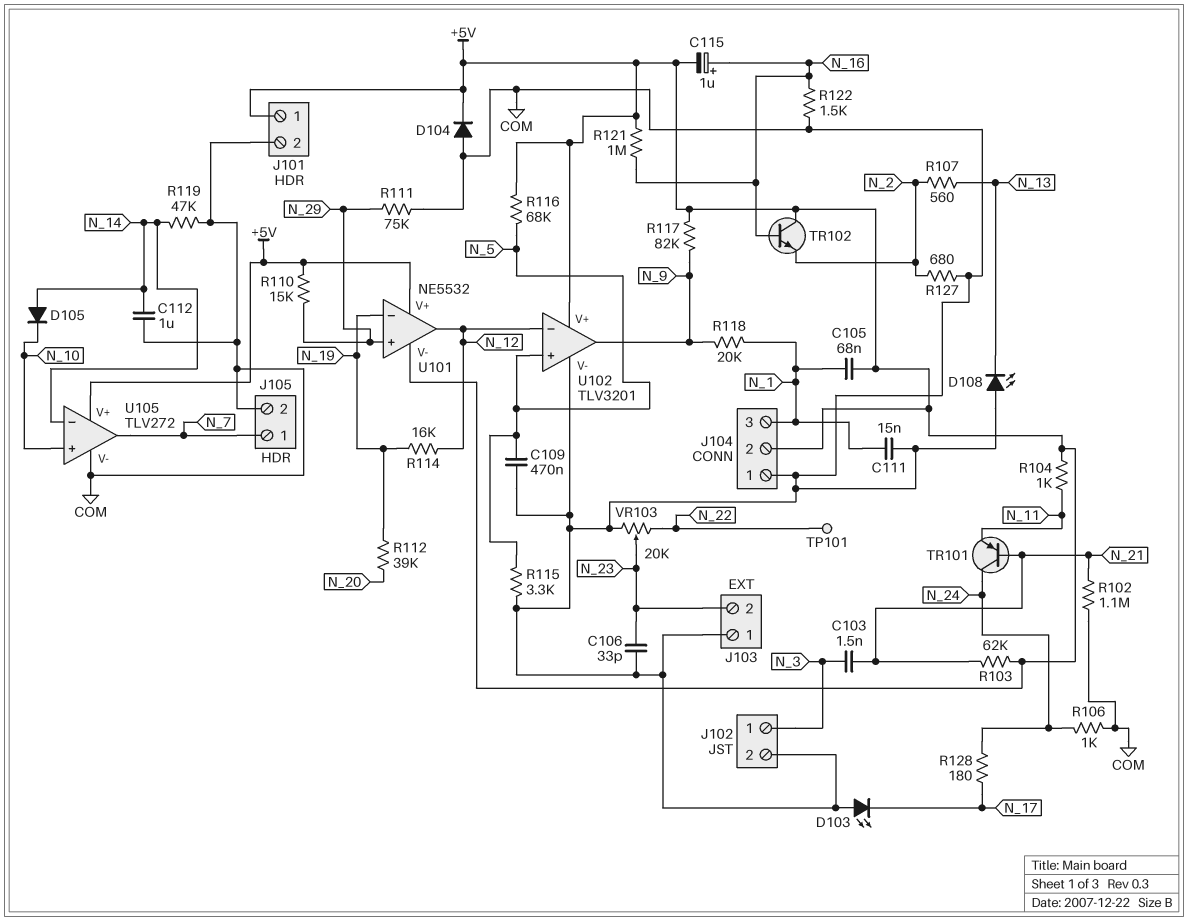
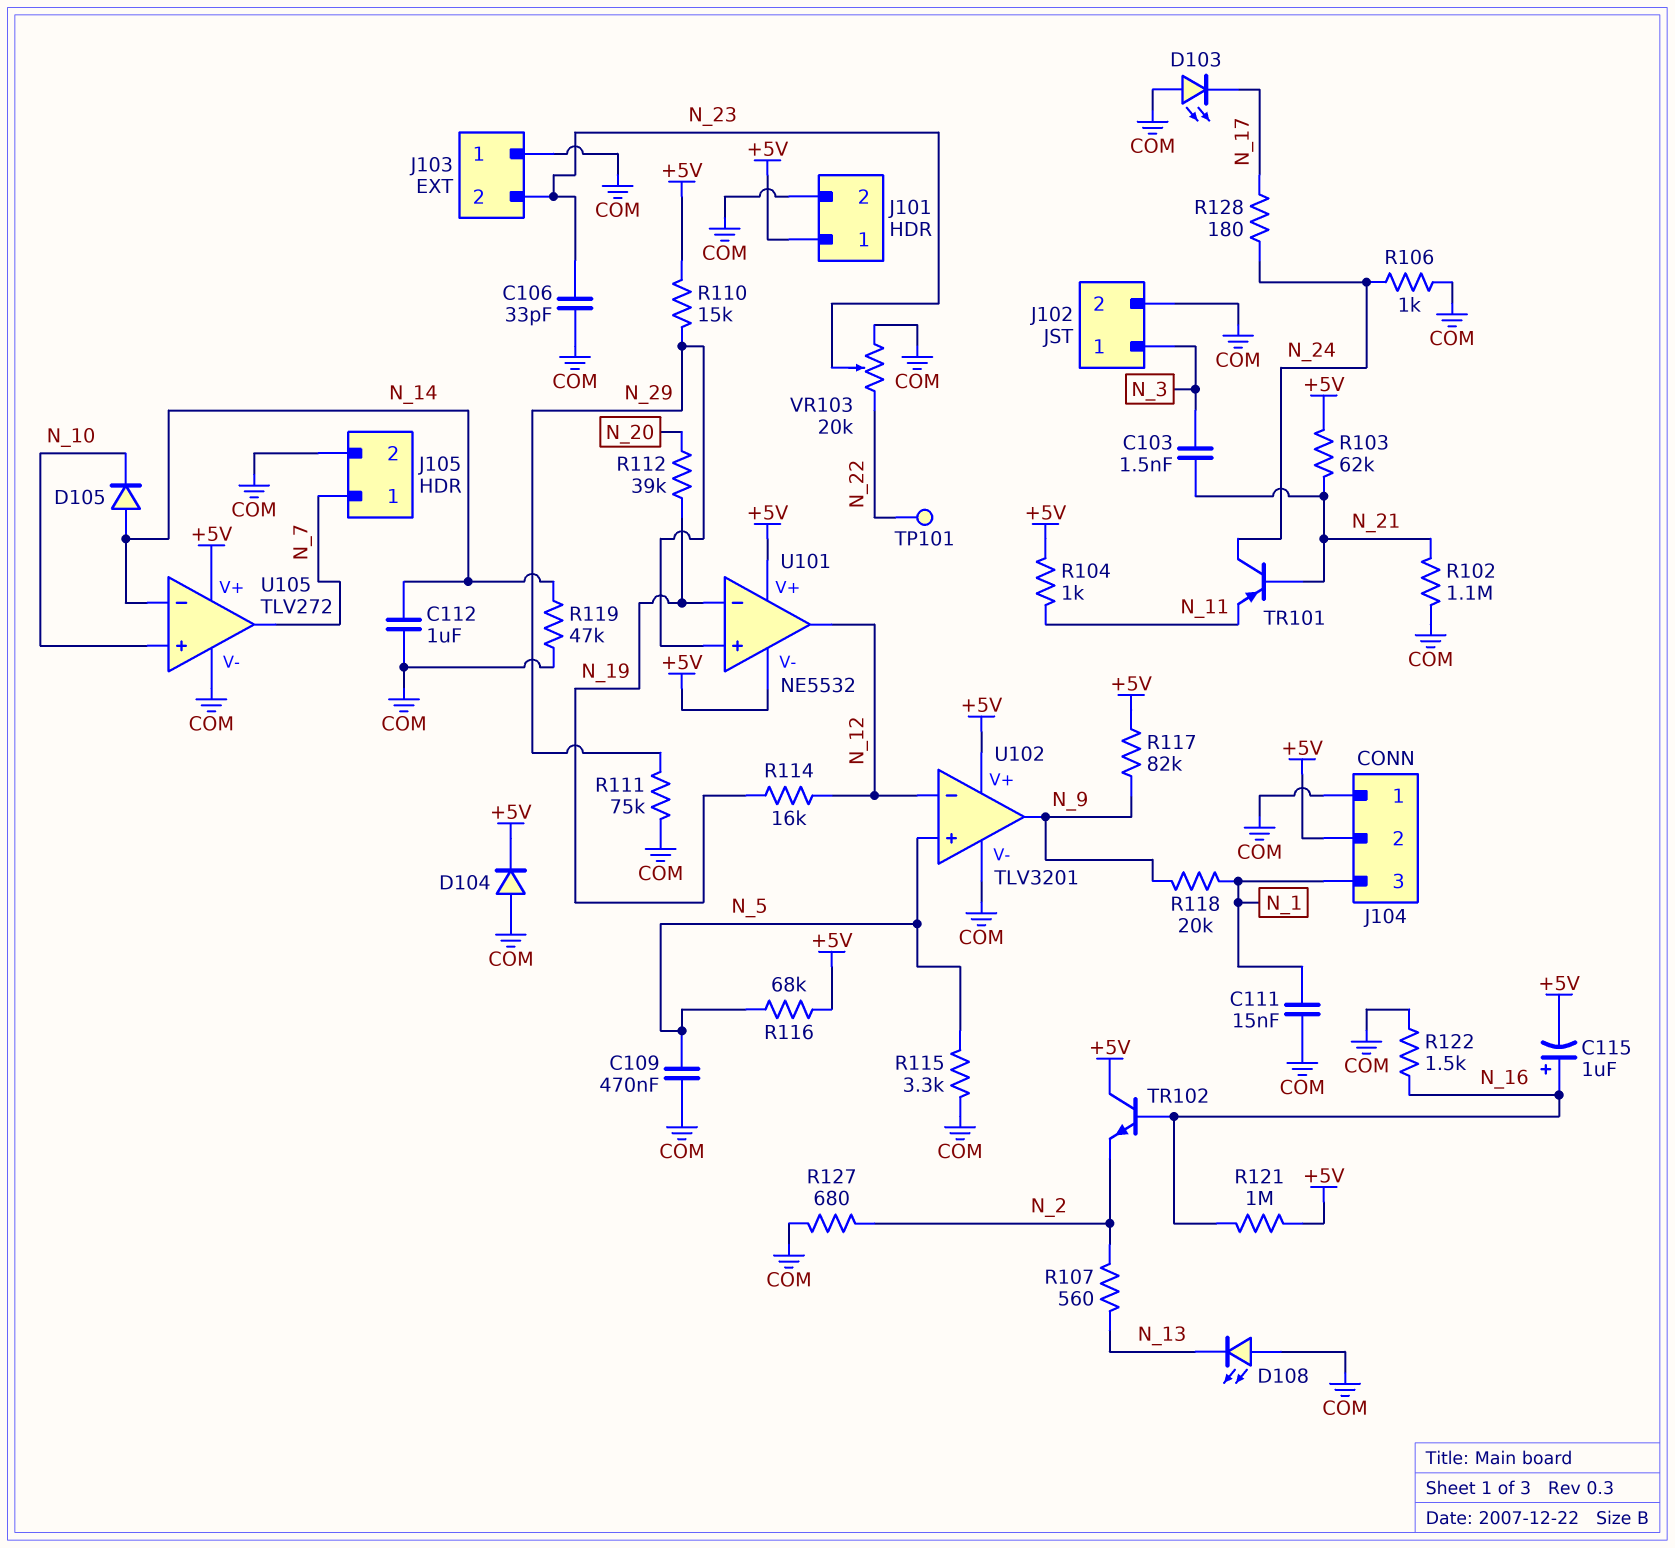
C105: 68nF (+5V, N_1) -> none

